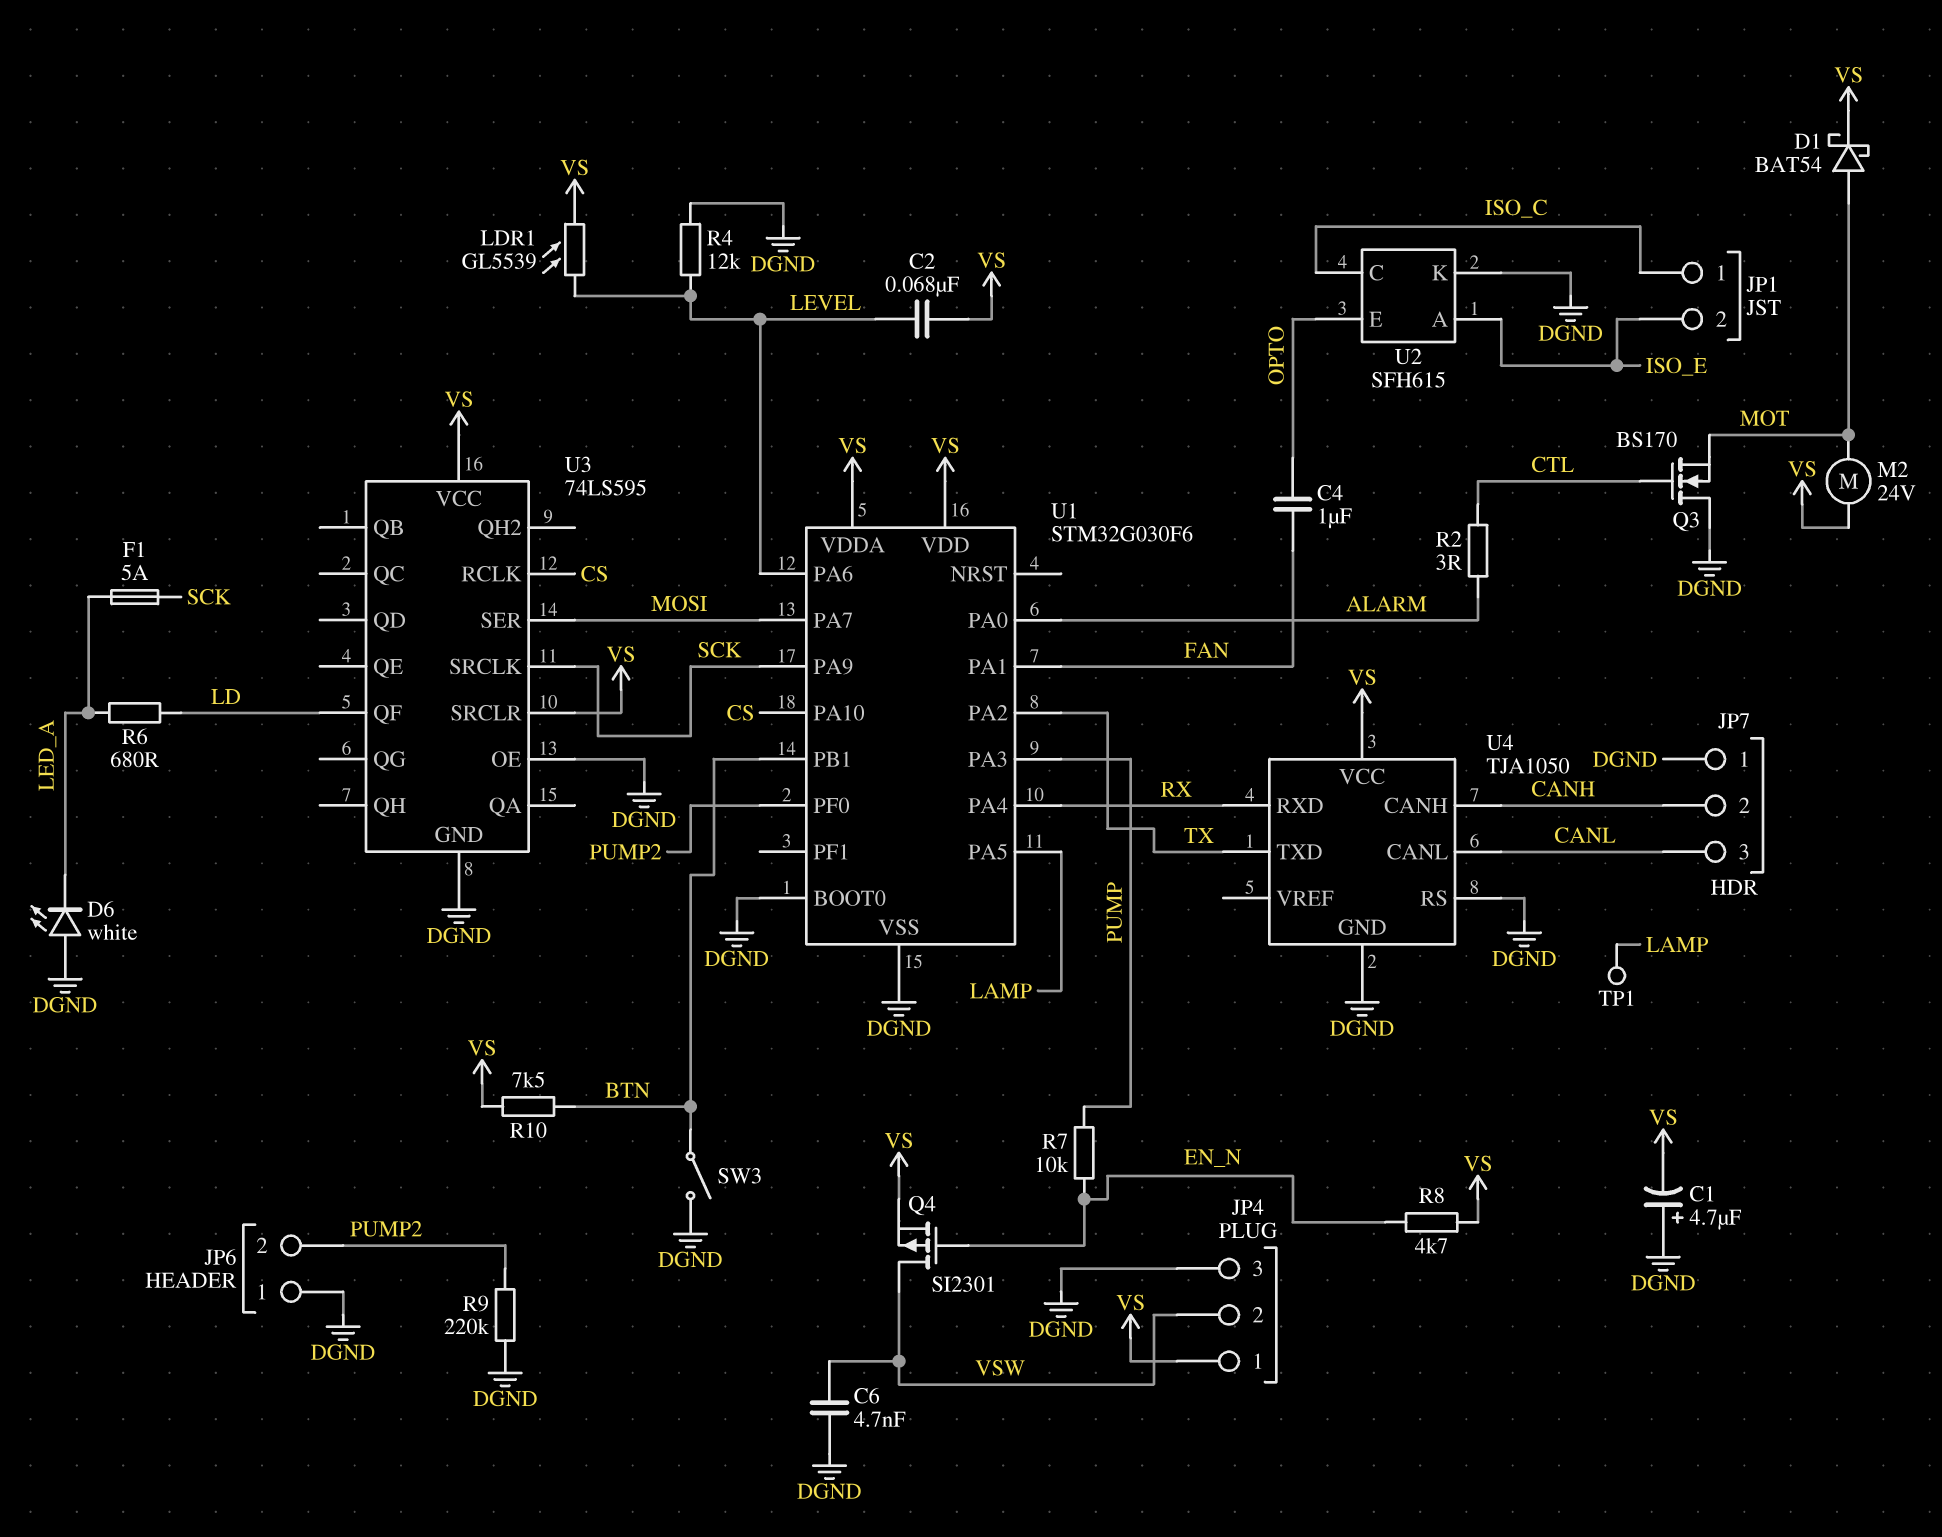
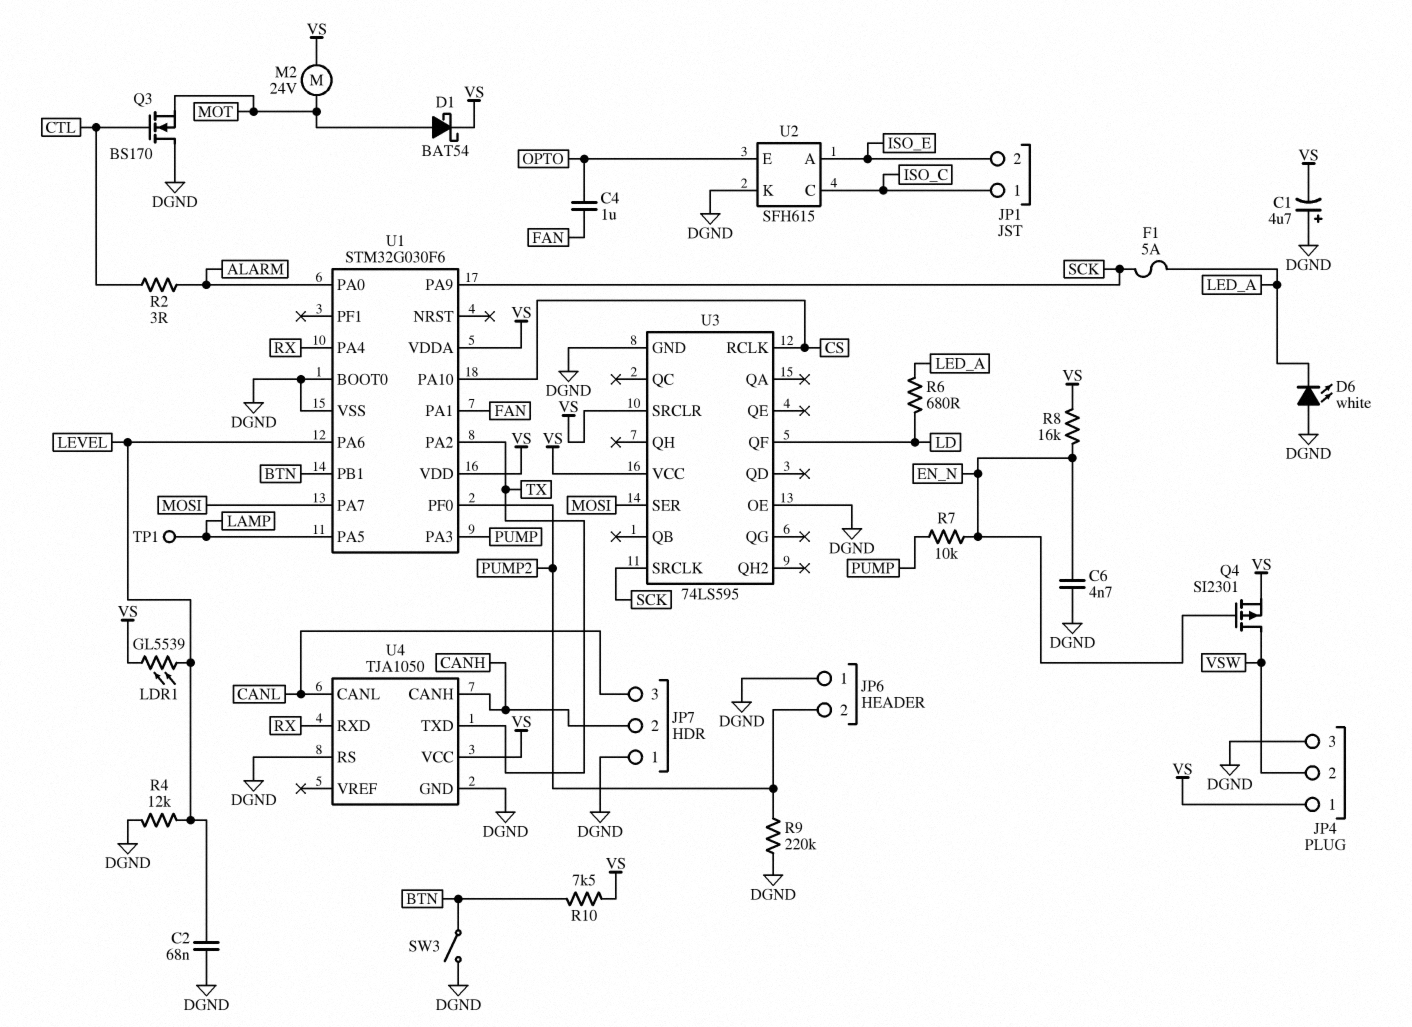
C2: 68nF (LEVEL, VS) -> 68nF (DGND, LEVEL)
C6: 4.7nF (DGND, VSW) -> 4.7nF (DGND, EN_N)
R8: 4.7k (EN_N, VS) -> 16k (EN_N, VS)

